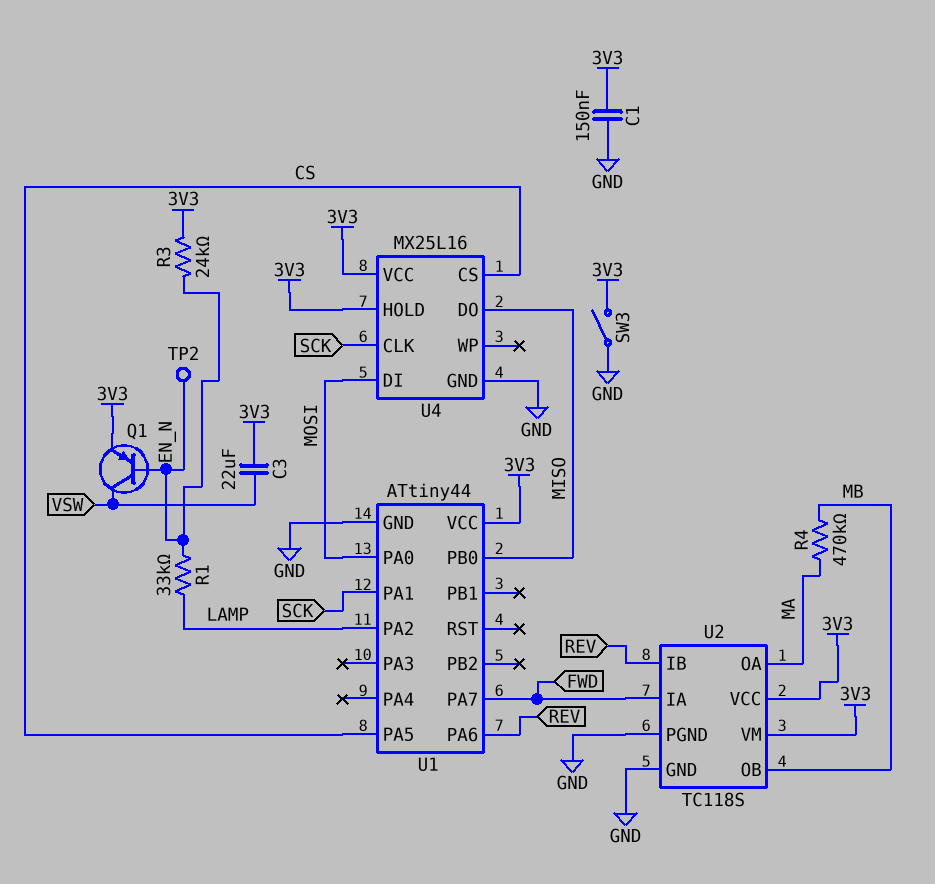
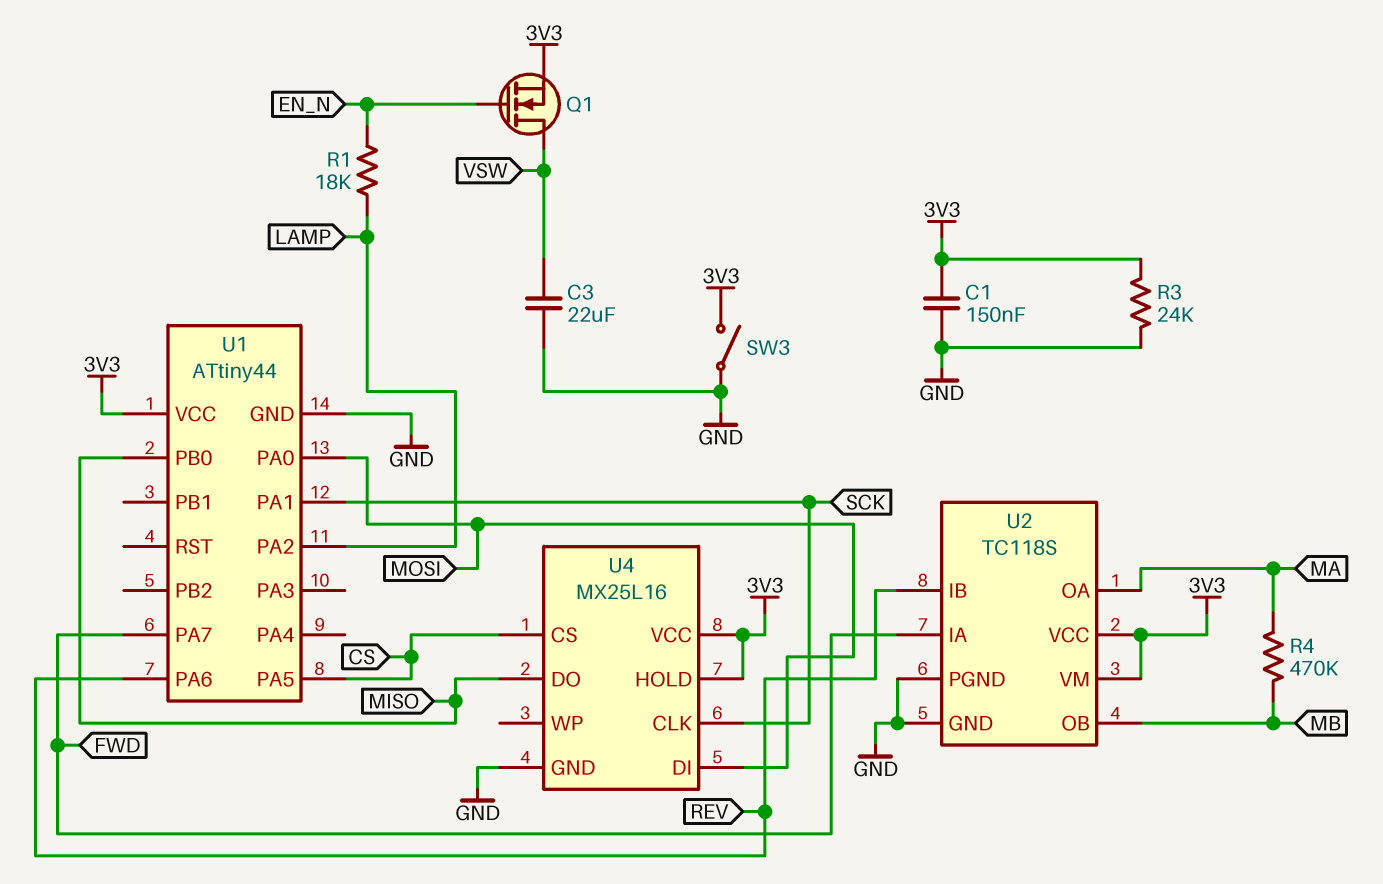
C3: 22uF (3V3, VSW) -> 22uF (GND, VSW)
Q1: PNP (B EN_N, C VSW, E 3V3) -> NMOS (G EN_N, D VSW, S 3V3)
R1: 33k (EN_N, LAMP) -> 18k (EN_N, LAMP)
R3: 24k (3V3, EN_N) -> 24k (3V3, GND)
TP2: test point (EN_N) -> none

